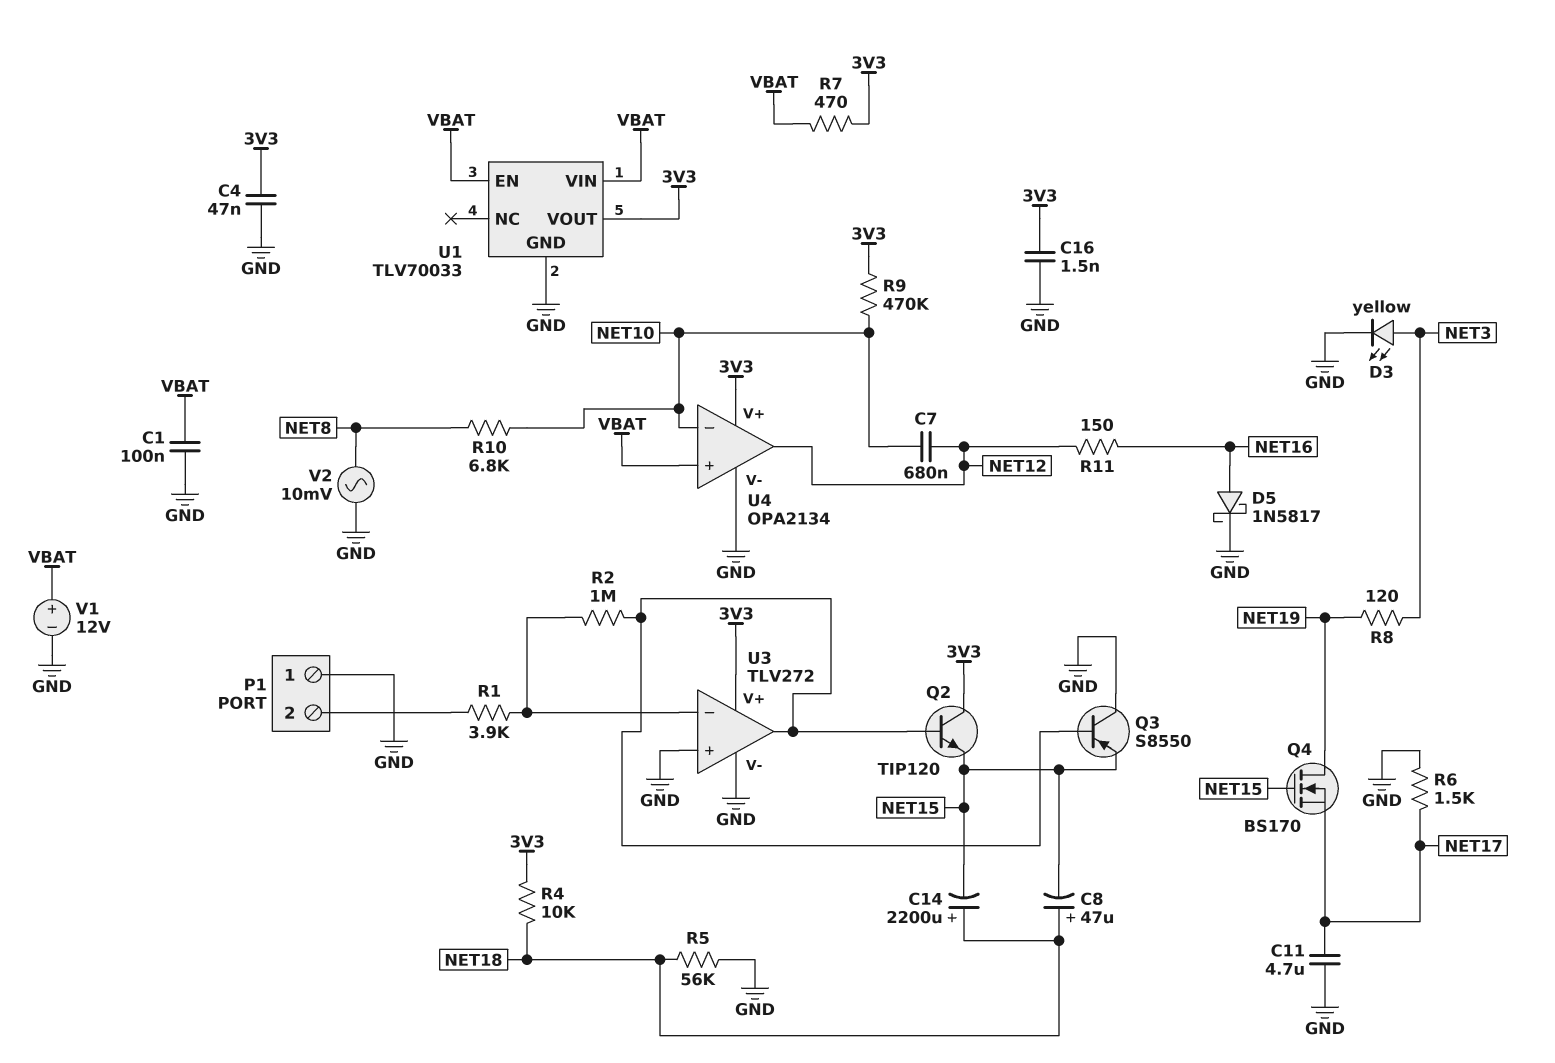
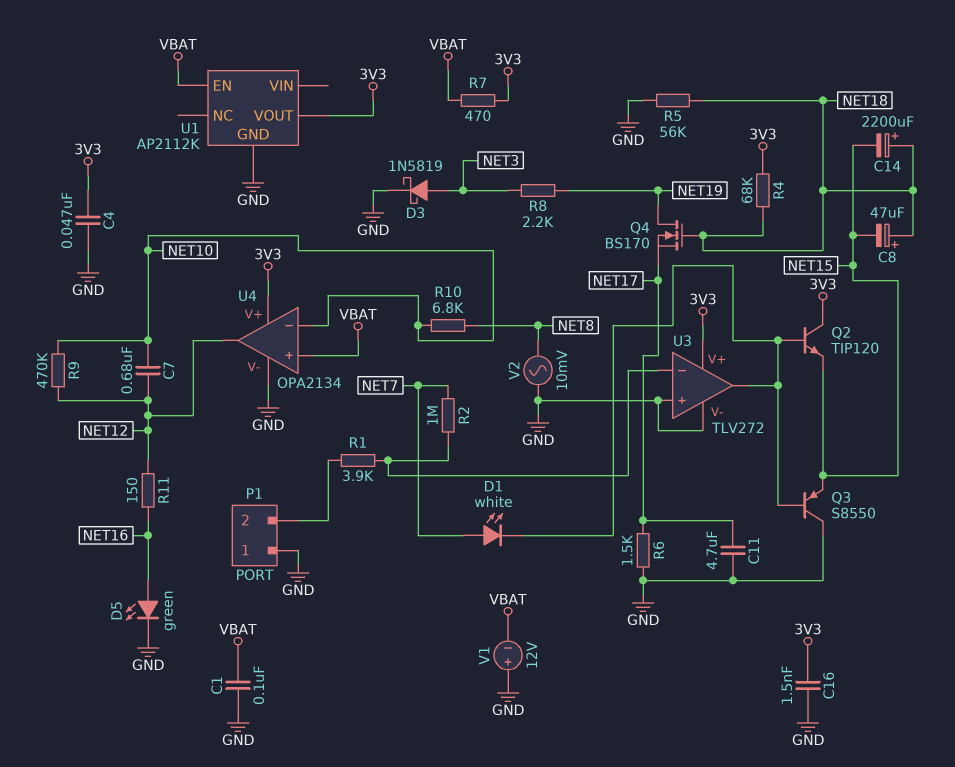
D1: none -> LED white (A NET7, K U3/out)
D3: LED yellow (A NET3, K GND) -> schottky 1N5819 (A NET3, K GND)
D5: schottky 1N5817 (A NET16, K GND) -> LED green (A NET16, K GND)
Q4: NMOS BS170 (G NET15, D NET19, S NET17) -> NMOS BS170 (G NET18, D NET19, S NET17)
R2: 1M (U3/in-, U3/out) -> 1M (NET7, U3/in-)
R4: 10k (3V3, NET18) -> 68k (3V3, NET18)
R8: 120 (NET3, NET19) -> 2.2k (NET3, NET19)
R9: 470k (3V3, NET10) -> 470k (NET10, NET12)
U1: TLV70033 -> AP2112K
U1 pin VIN: VBAT -> none
V1: 12V (plus VBAT, minus GND) -> 12V (plus GND, minus VBAT)

